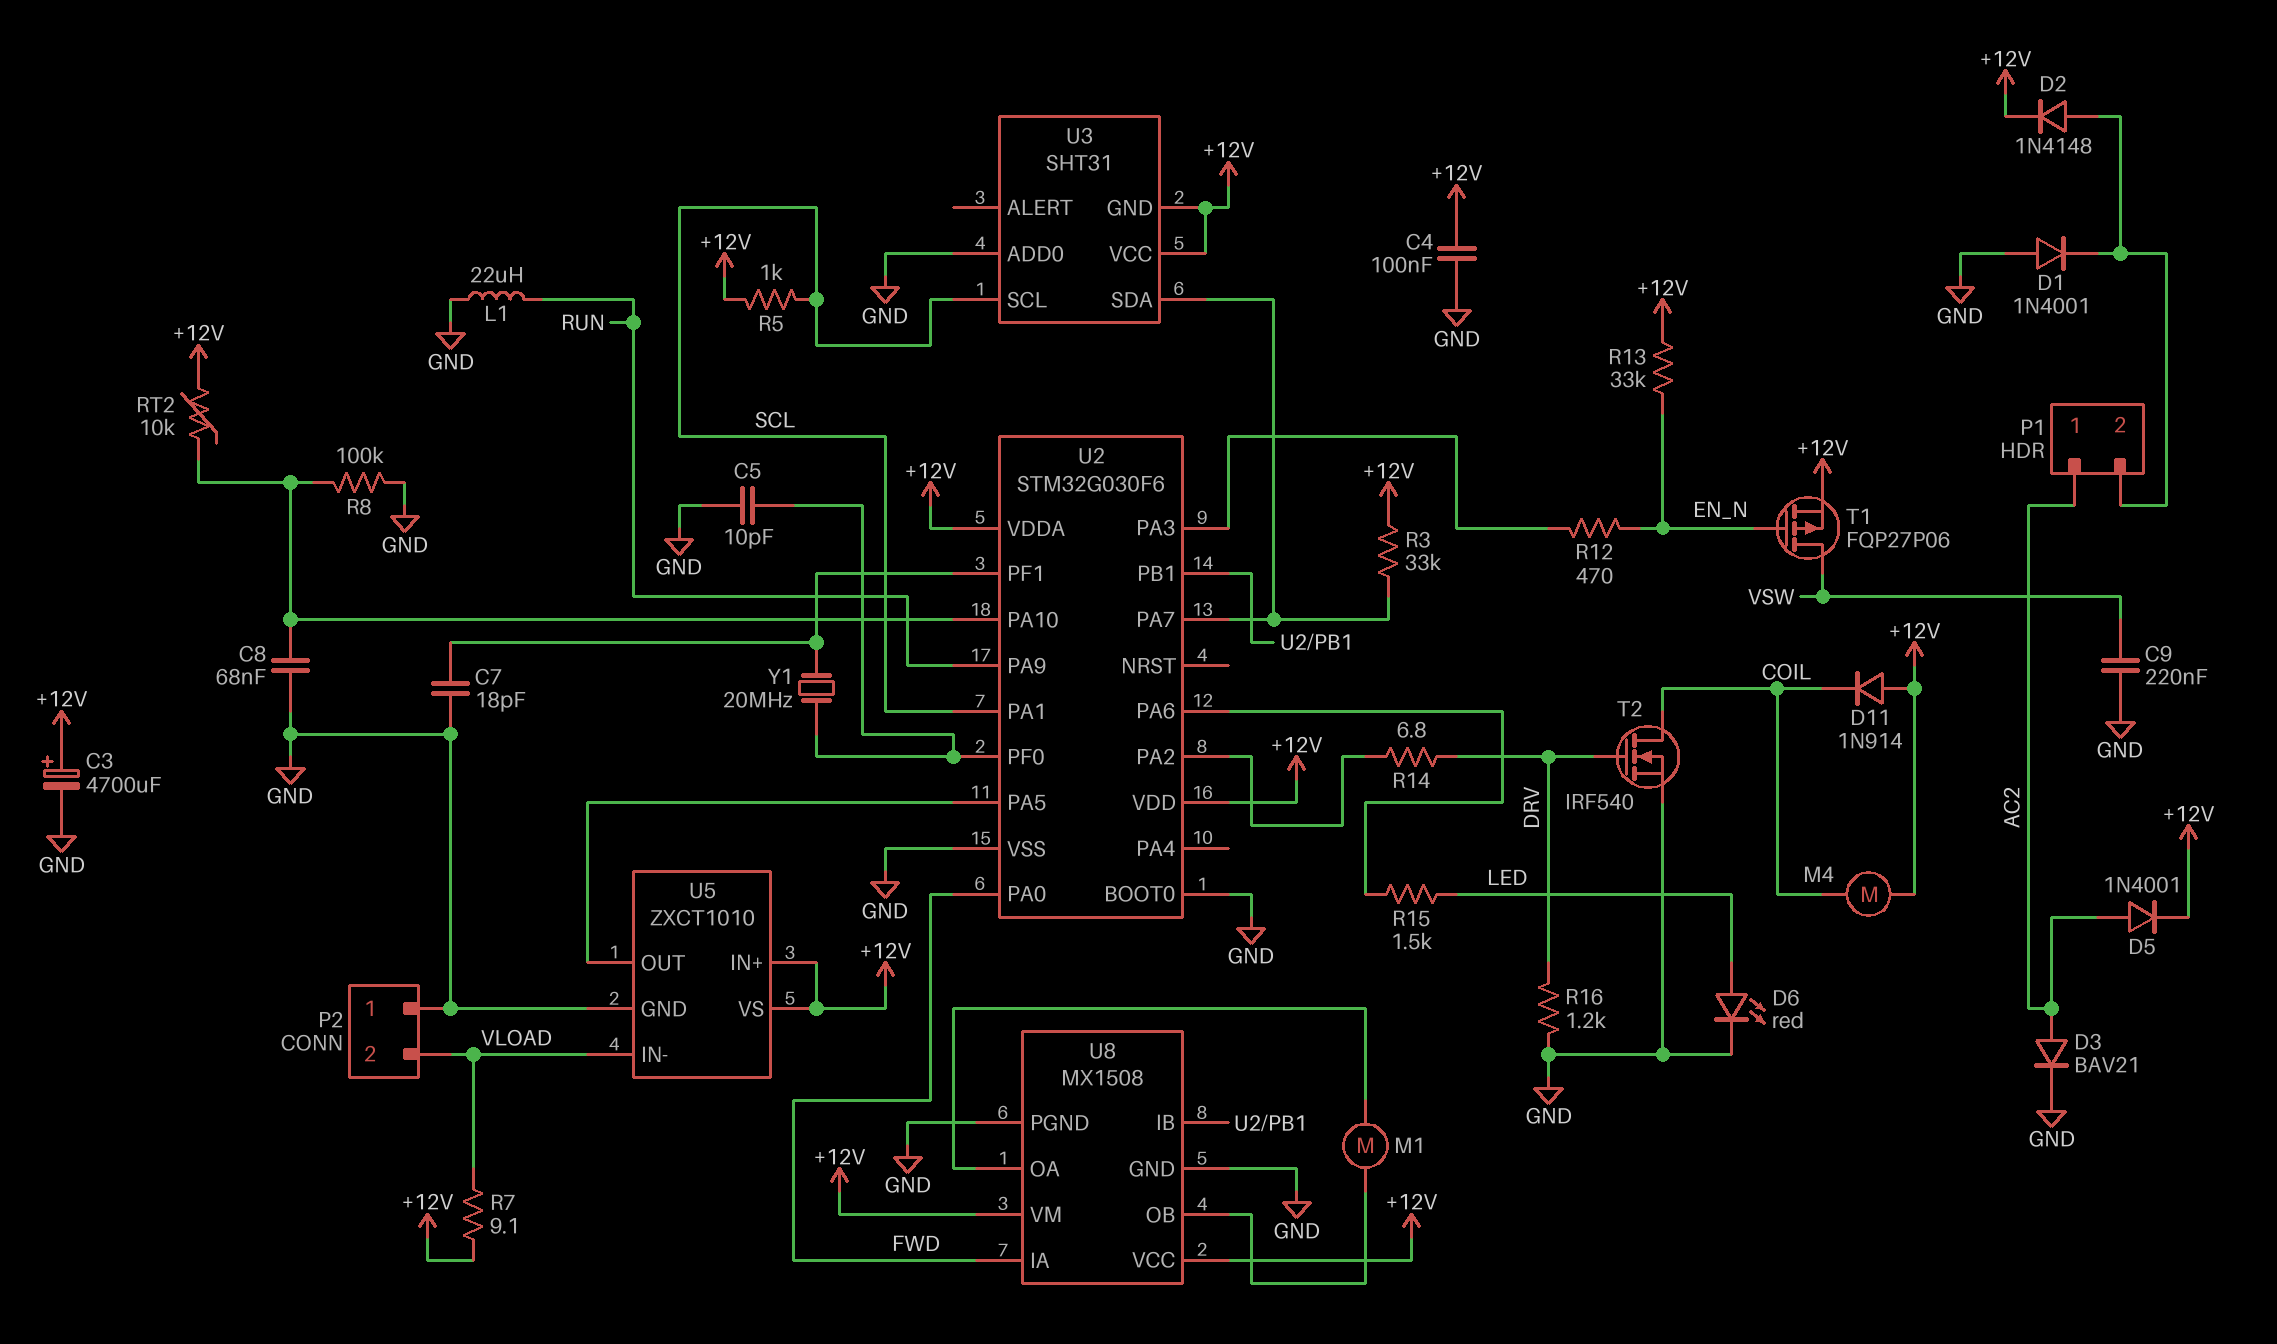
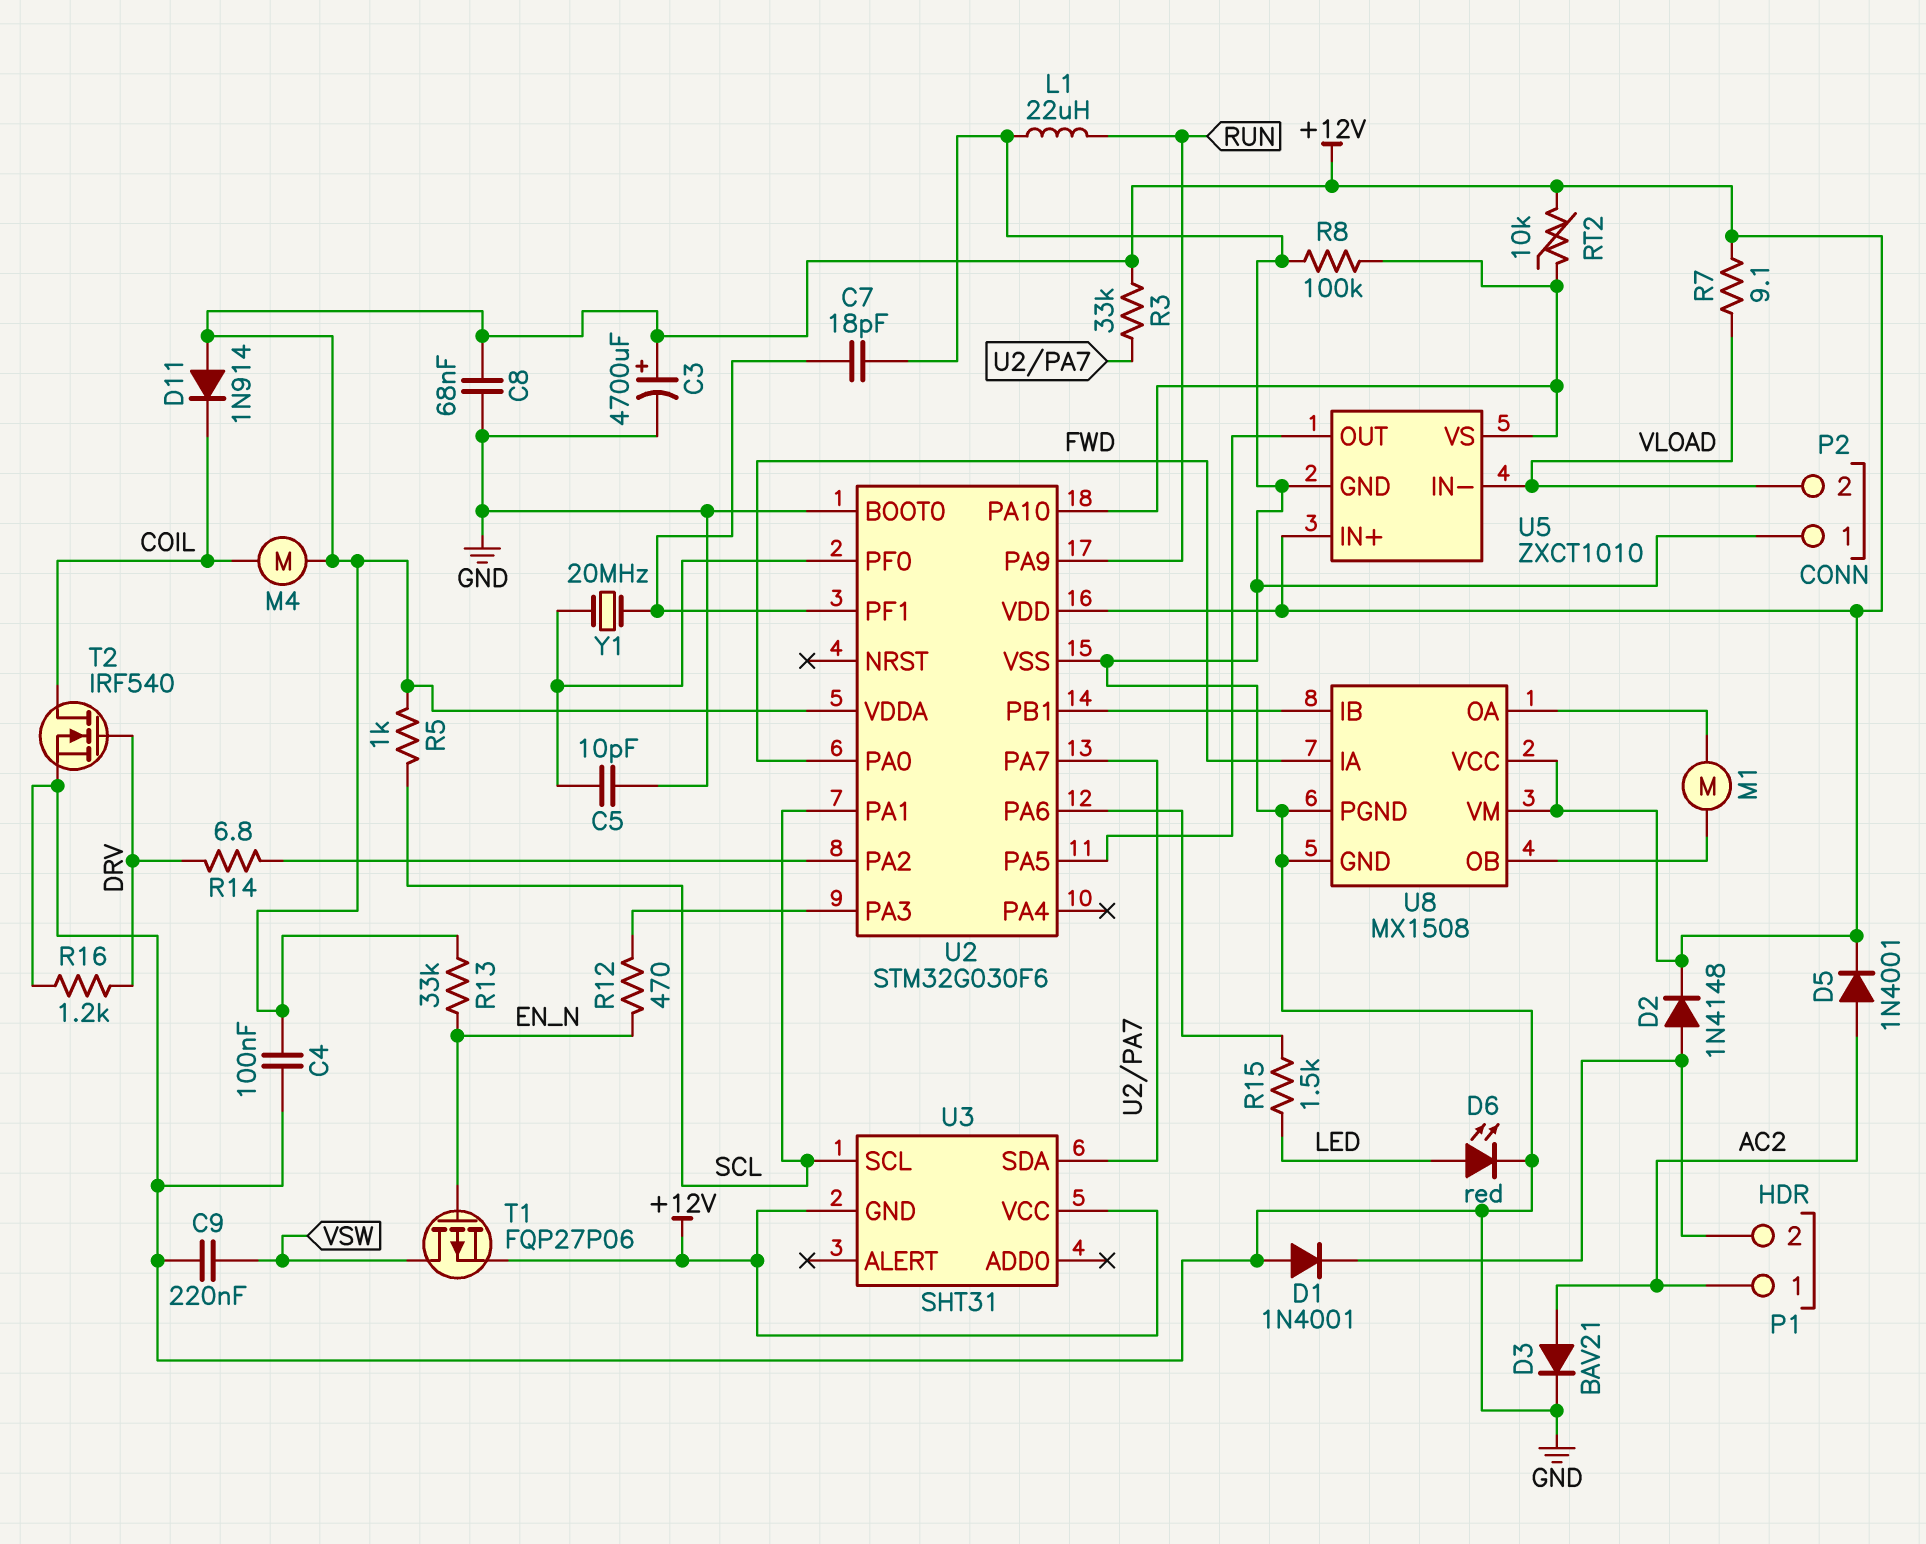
C8: 68nF (GND, U2/PA10) -> 68nF (+12V, GND)
U3 pin ADD0: GND -> none
U5 pin VS: +12V -> U2/PA10

